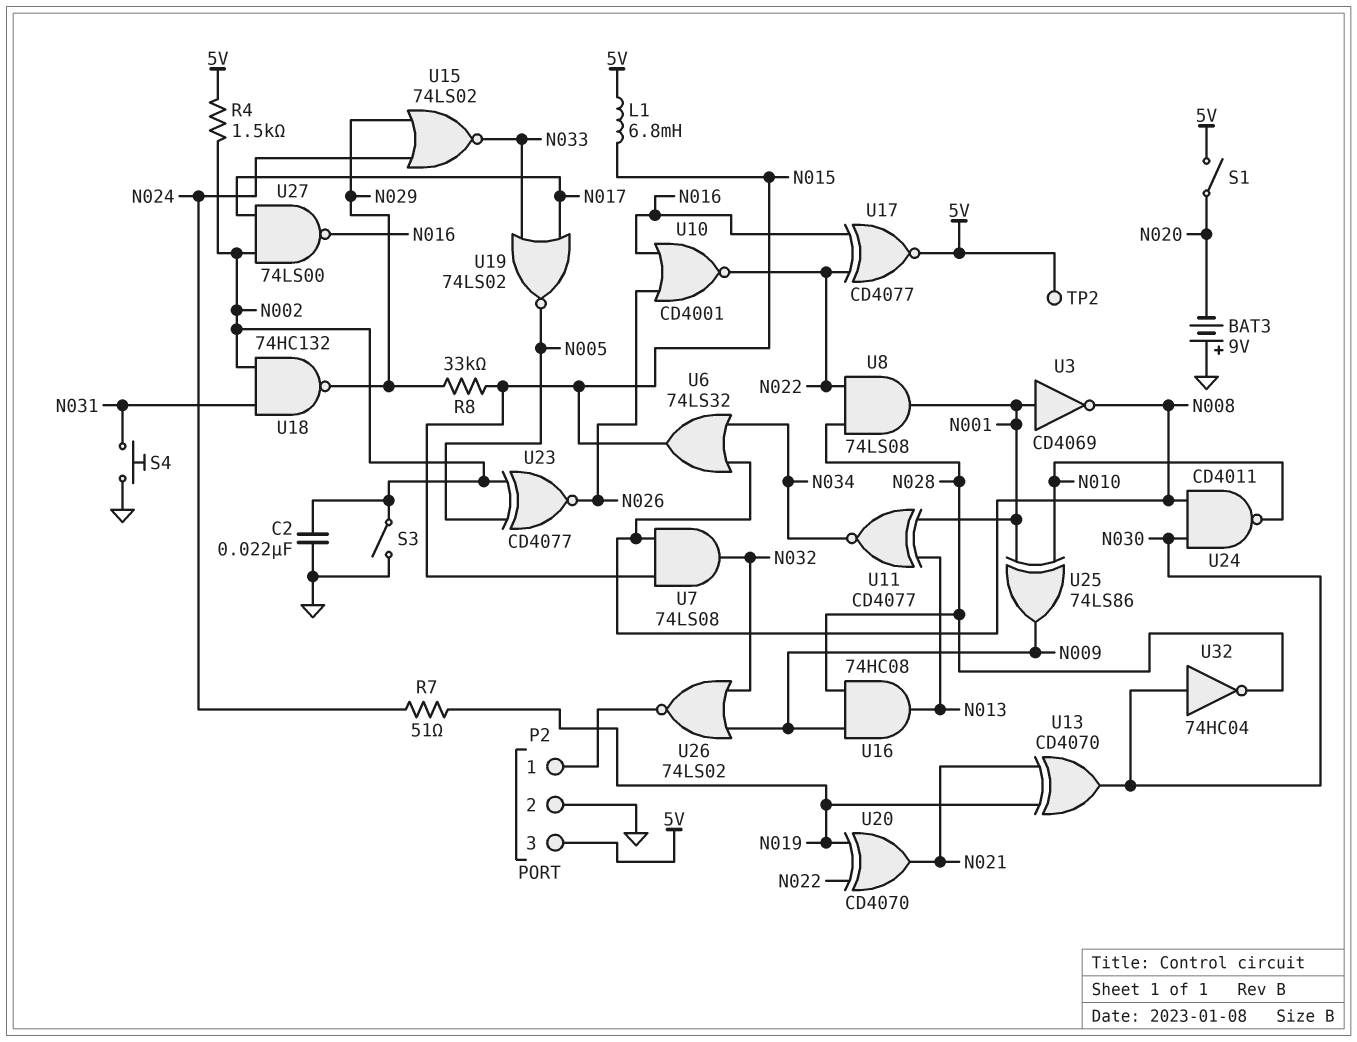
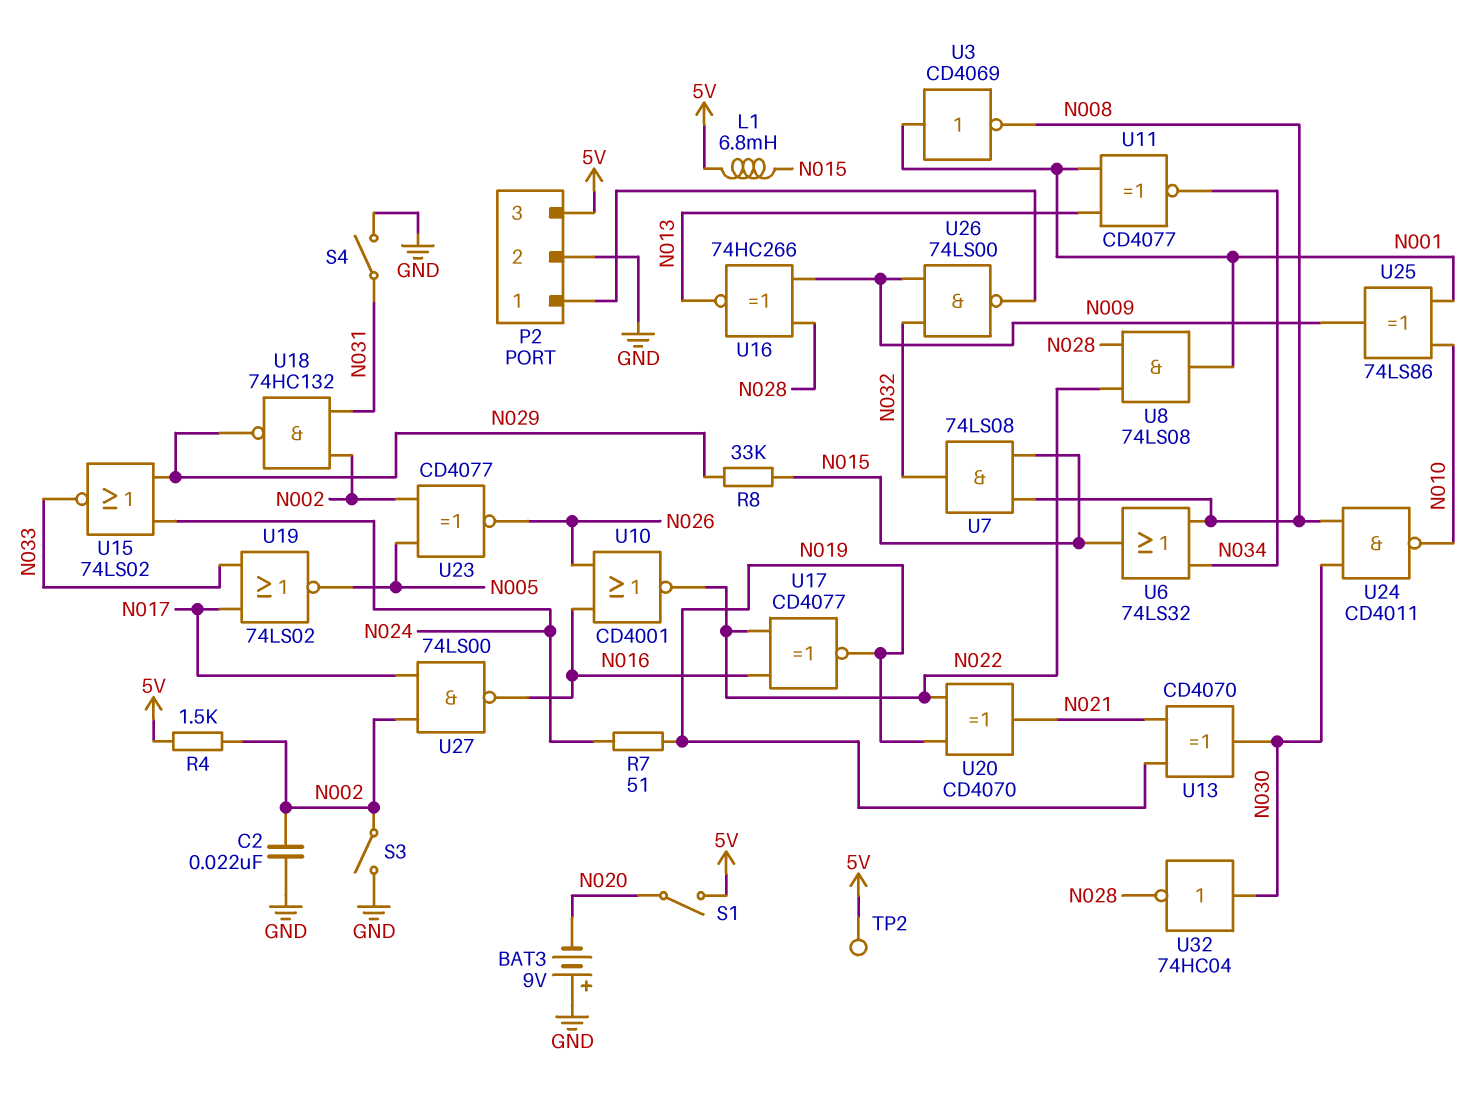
S4: button (GND, N031) -> switch (GND, N031)
U16: AND 74HC08 (in N009, in N028, out N013) -> XNOR 74HC266 (in N009, in N028, out N013)
U17: XNOR CD4077 (in N016, in N022, out 5V) -> XNOR CD4077 (in N016, in N022, out N019)
U26: NOR 74LS02 (in N009, in N032, out P2/1) -> NAND 74LS00 (in N009, in N032, out P2/1)

